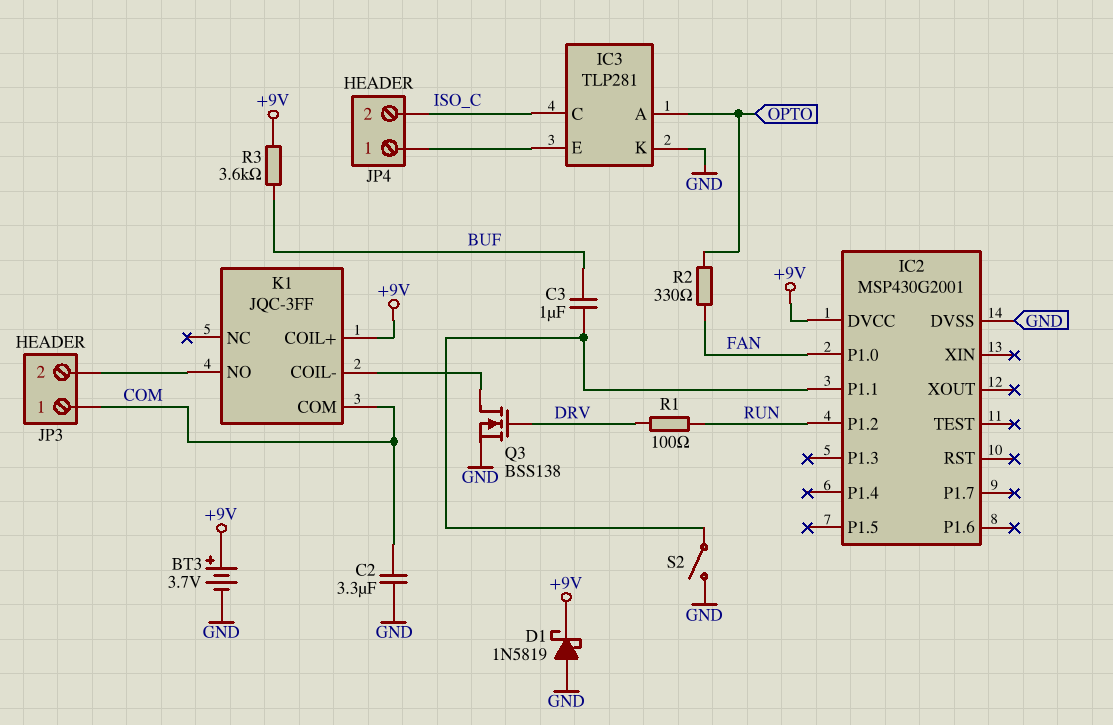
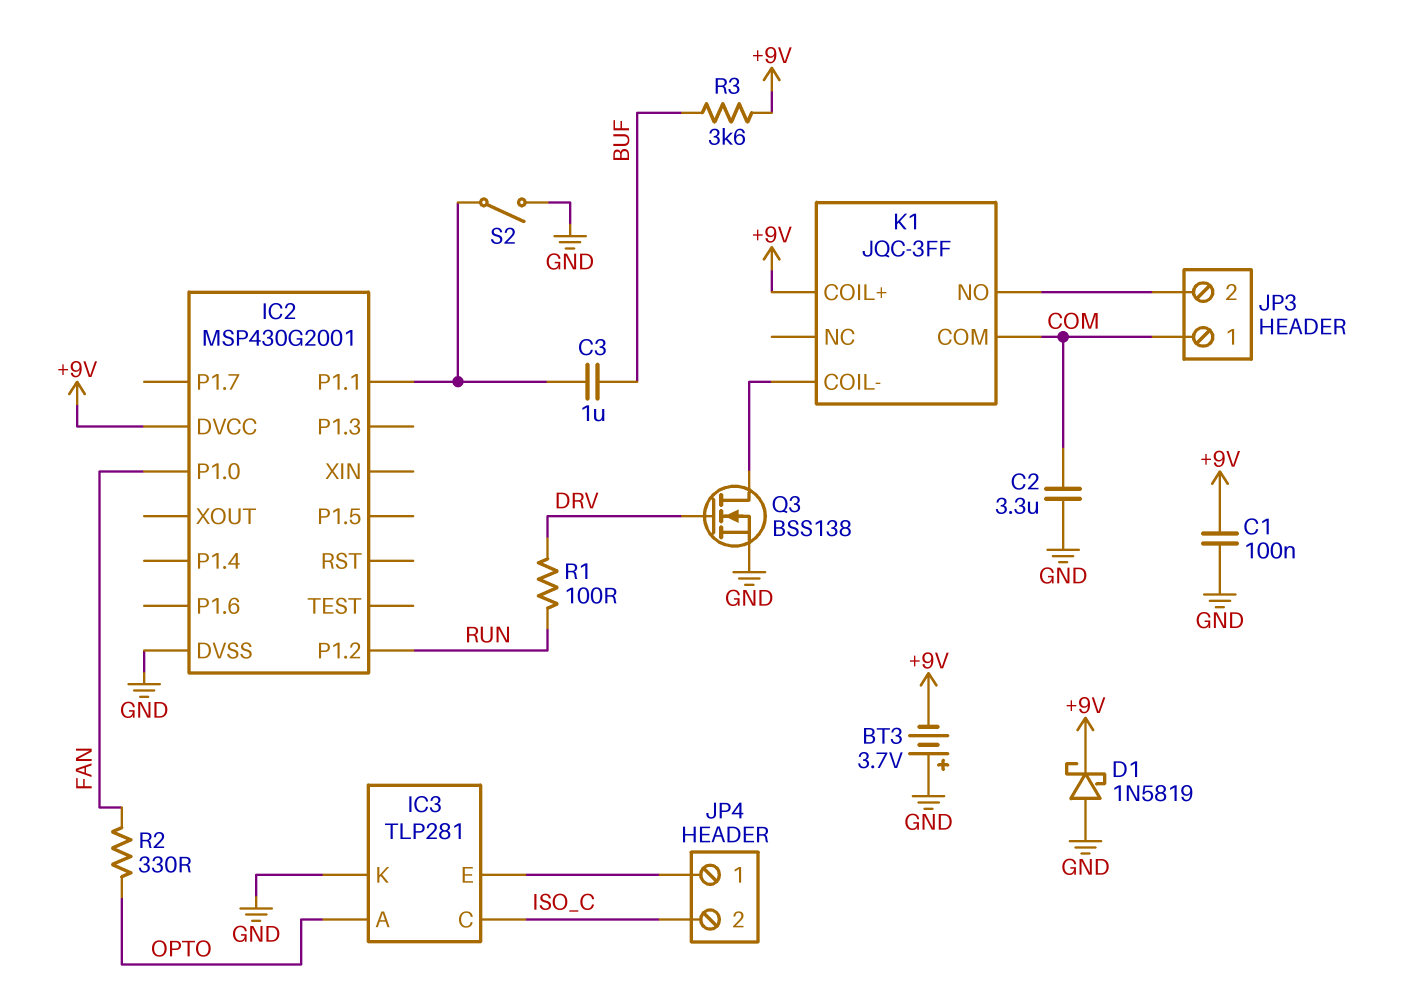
BT3: 3.7V (plus +9V, minus GND) -> 3.7V (plus GND, minus +9V)
C1: none -> 100nF (+9V, GND)

